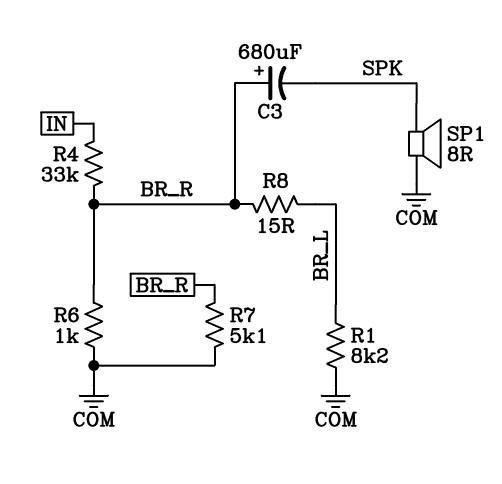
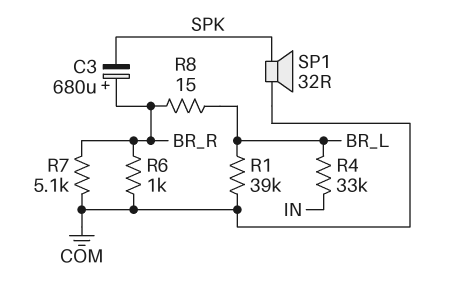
R1: 8.2k (BR_L, COM) -> 39k (BR_L, COM)
R4: 33k (BR_R, IN) -> 33k (BR_L, IN)
SP1: speaker 8R (COM, SPK) -> speaker 32R (COM, SPK)

